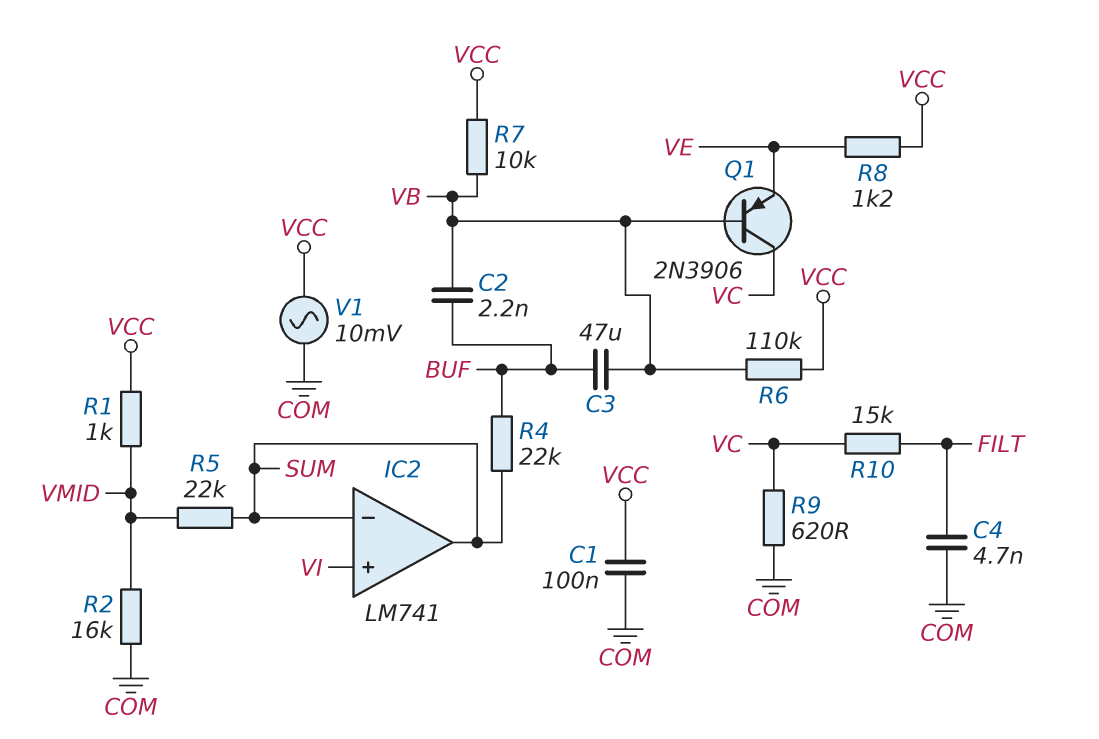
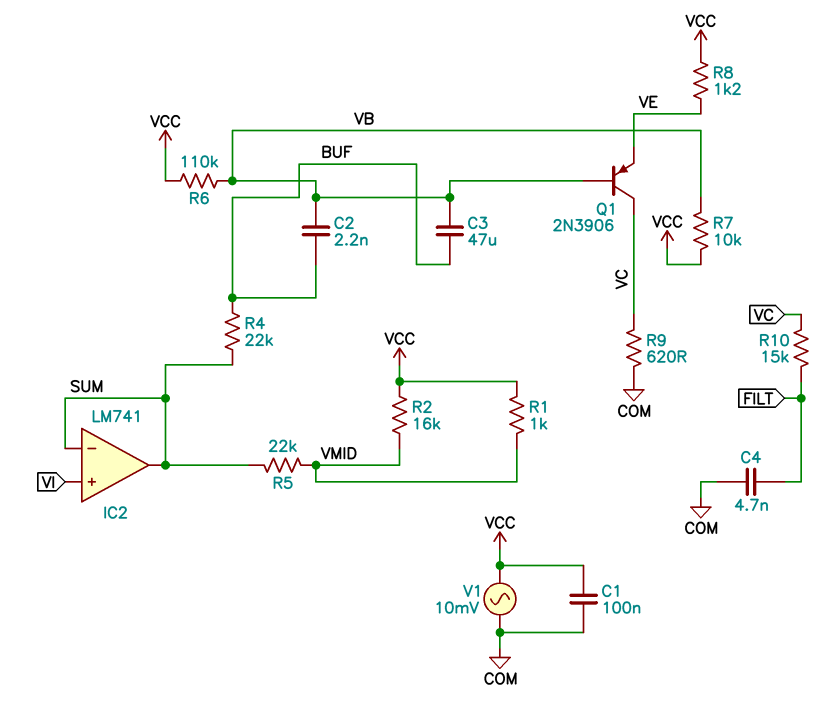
R2: 16k (COM, VMID) -> 16k (VCC, VMID)

